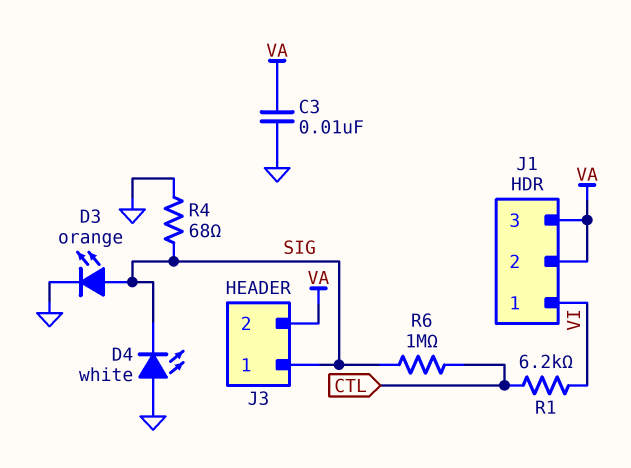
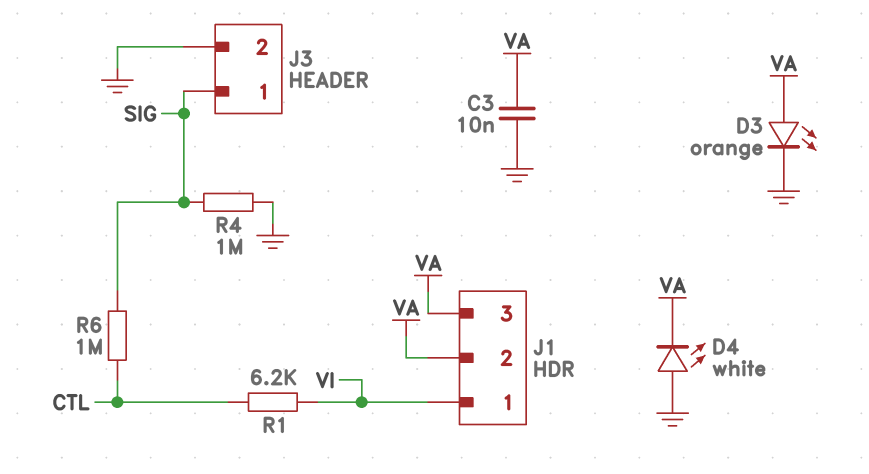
D3: LED orange (A SIG, K GND) -> LED orange (A VA, K GND)
D4: LED white (A GND, K SIG) -> LED white (A GND, K VA)
J3 pin 2: VA -> GND
R4: 68 (GND, SIG) -> 1M (GND, SIG)

